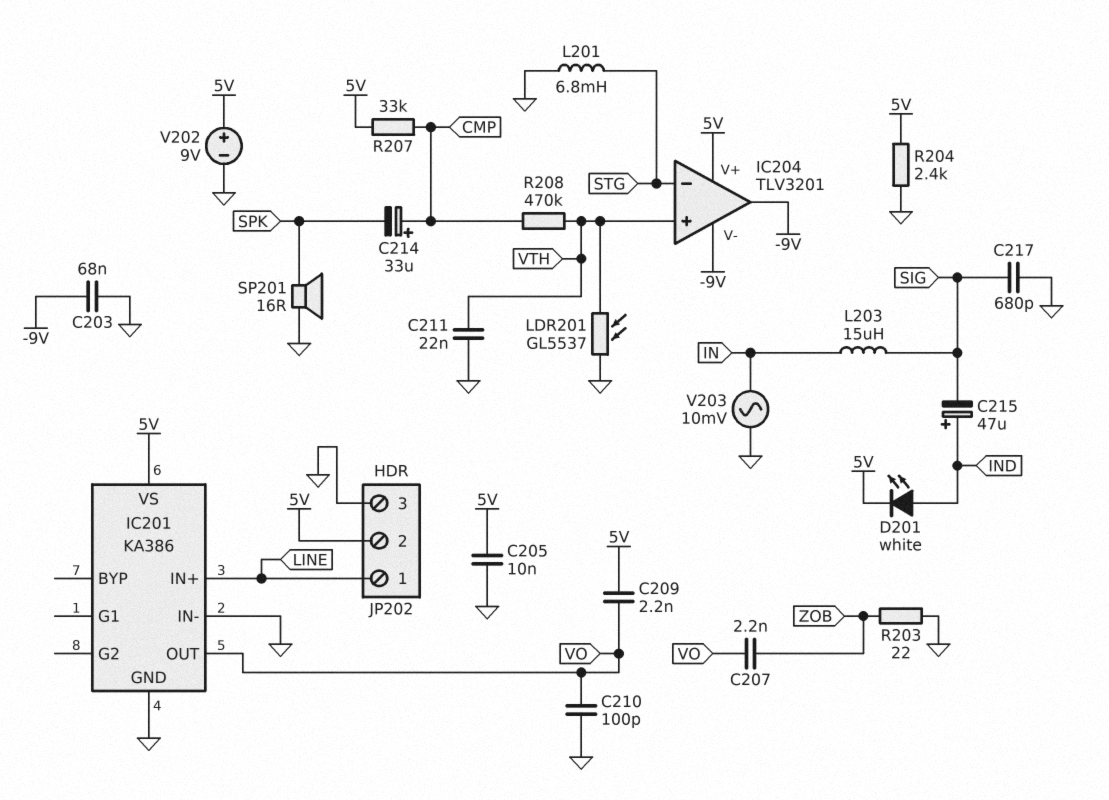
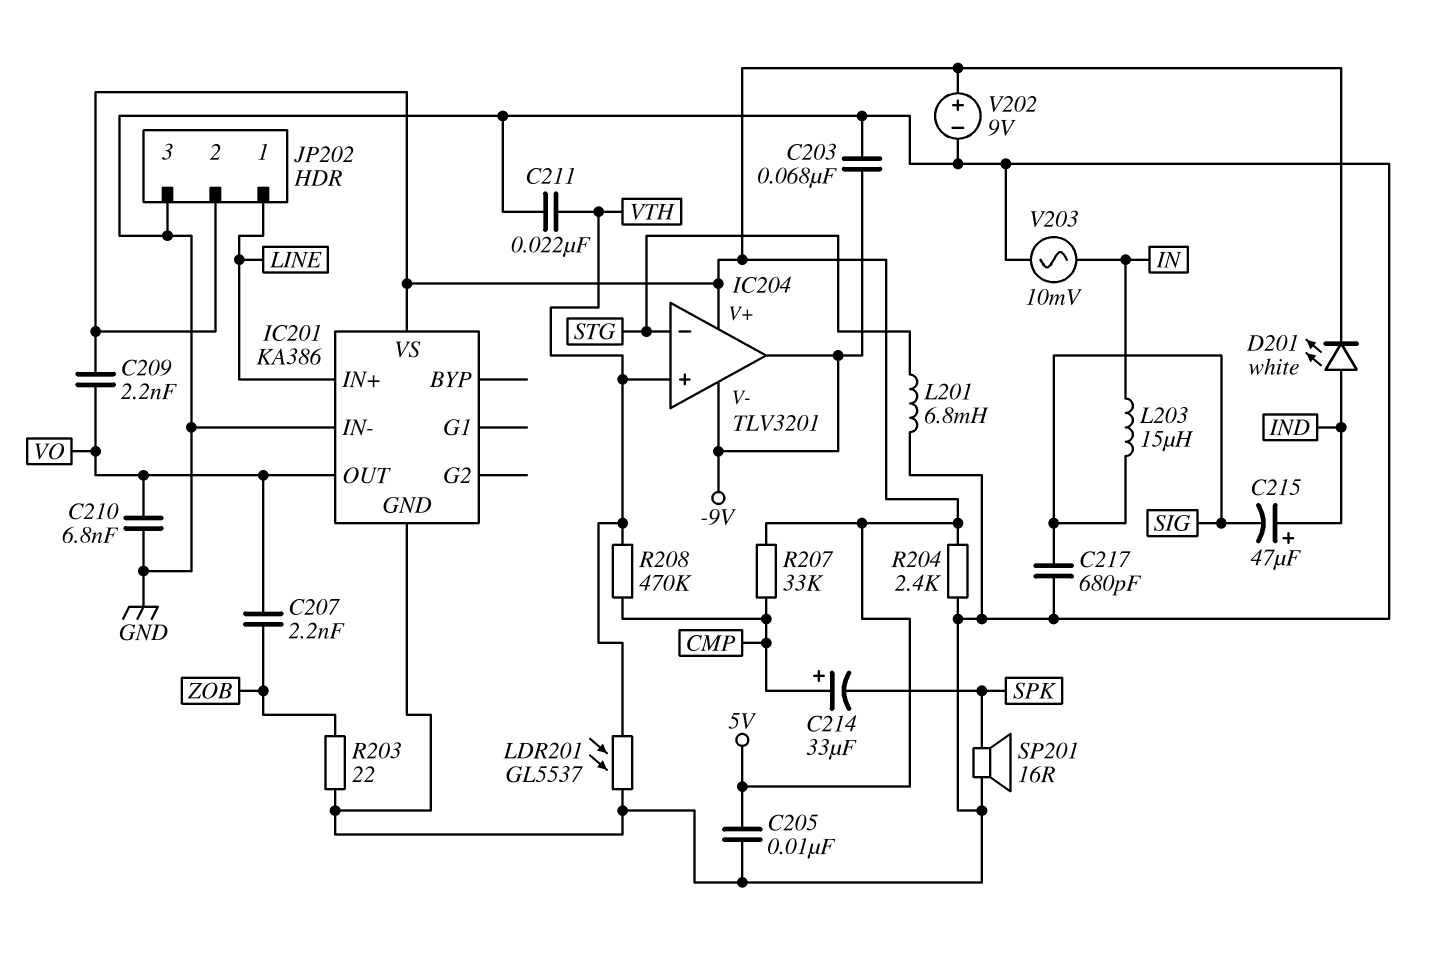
C210: 100pF (GND, VO) -> 6.8nF (GND, VO)

